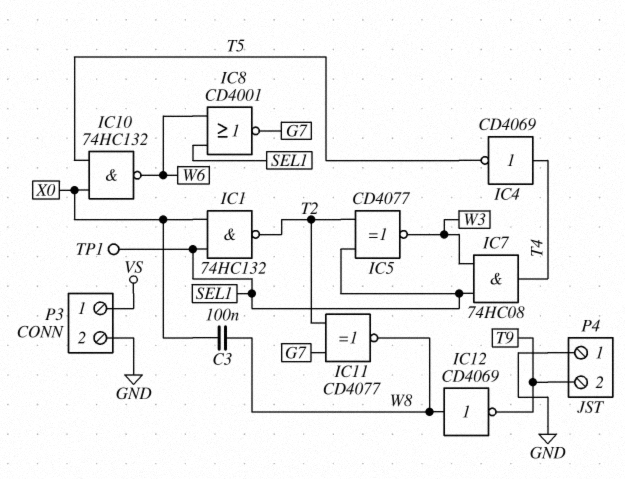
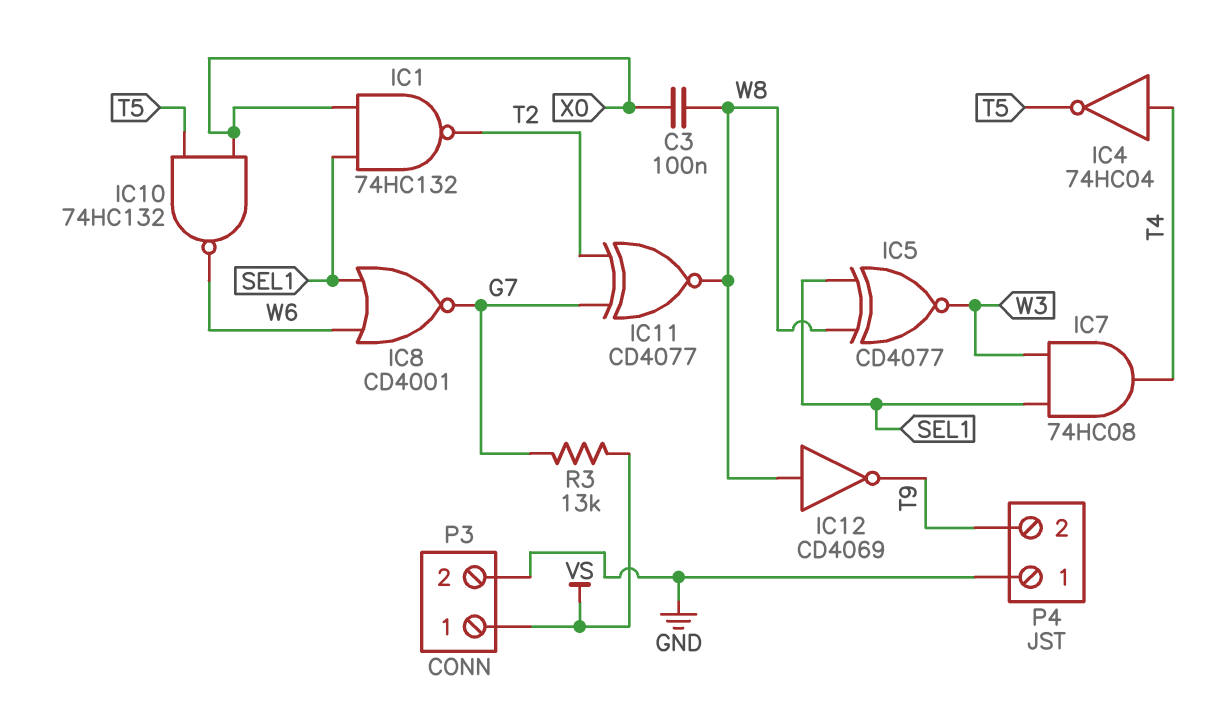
IC4: NOT CD4069 (in T4, out T5) -> NOT 74HC04 (in T4, out T5)
IC5: XNOR CD4077 (in SEL1, in T2, out W3) -> XNOR CD4077 (in SEL1, in W8, out W3)
R3: none -> 13k (G7, VS)
TP1: test point (SEL1) -> none

